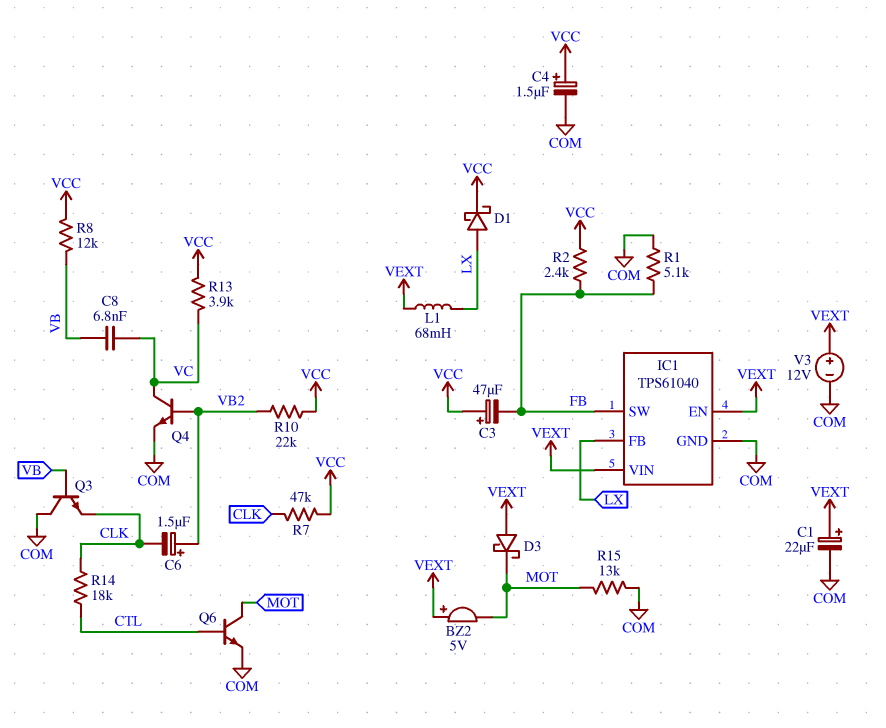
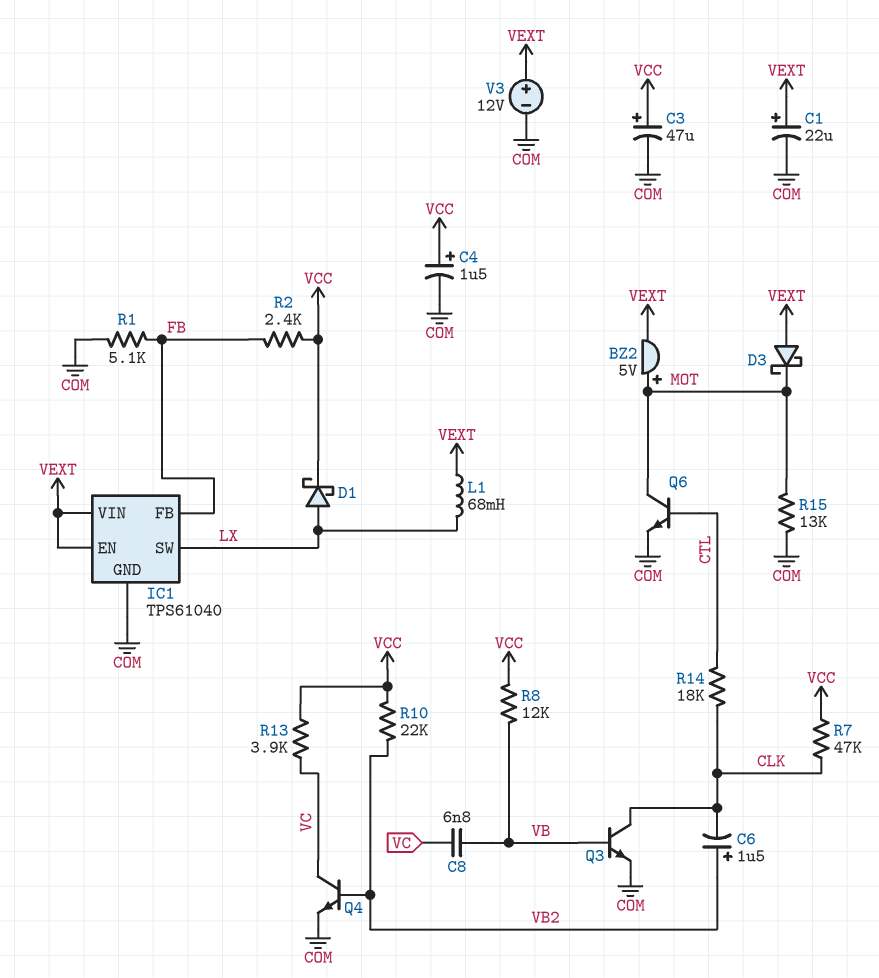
BZ2: buzzer 5V (plus VEXT, minus MOT) -> buzzer 5V (plus MOT, minus VEXT)
C3: 47uF (plus VCC, minus FB) -> 47uF (plus VCC, minus COM)
IC1 pin FB: LX -> FB
IC1 pin SW: FB -> LX
Q3: NPN (B VB, C COM, E CLK) -> NPN (B VB, C CLK, E COM)

